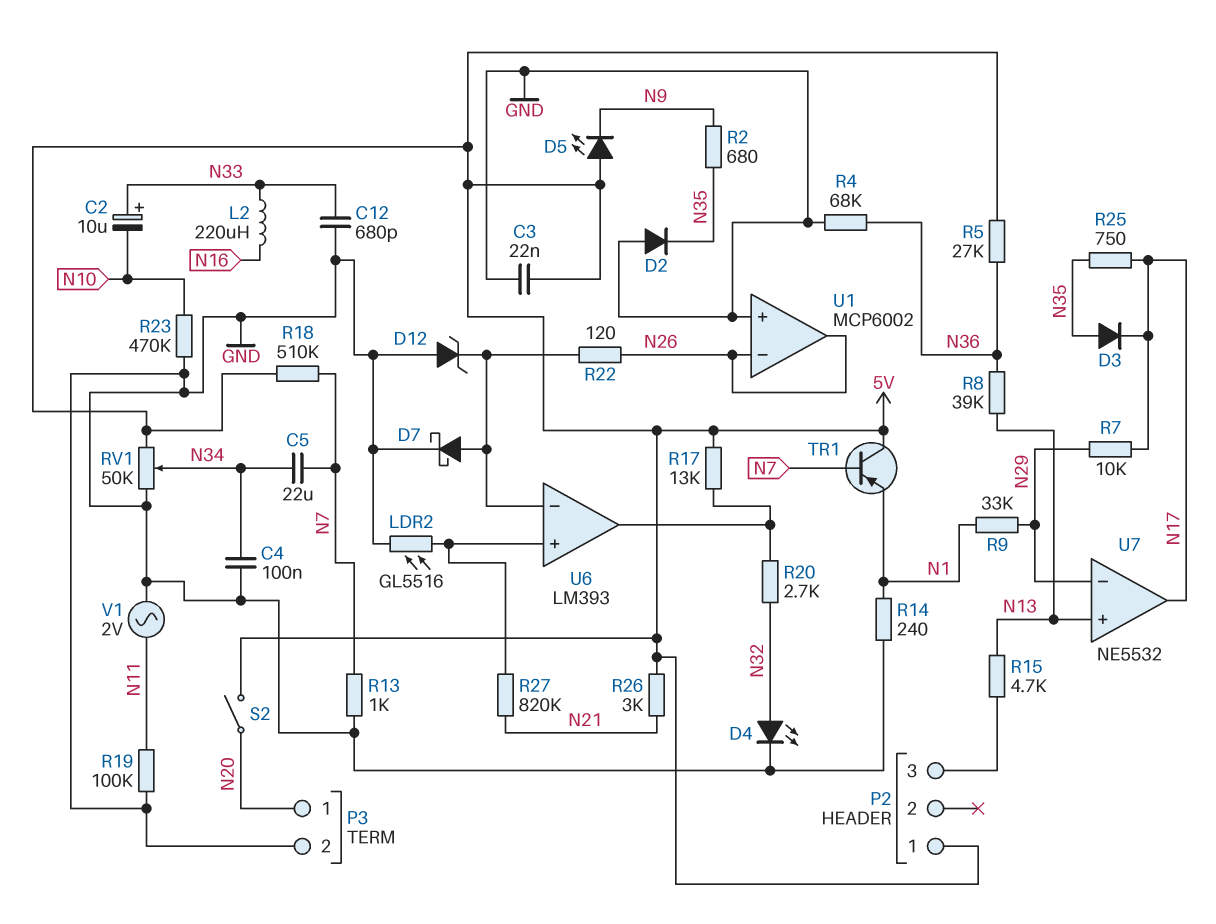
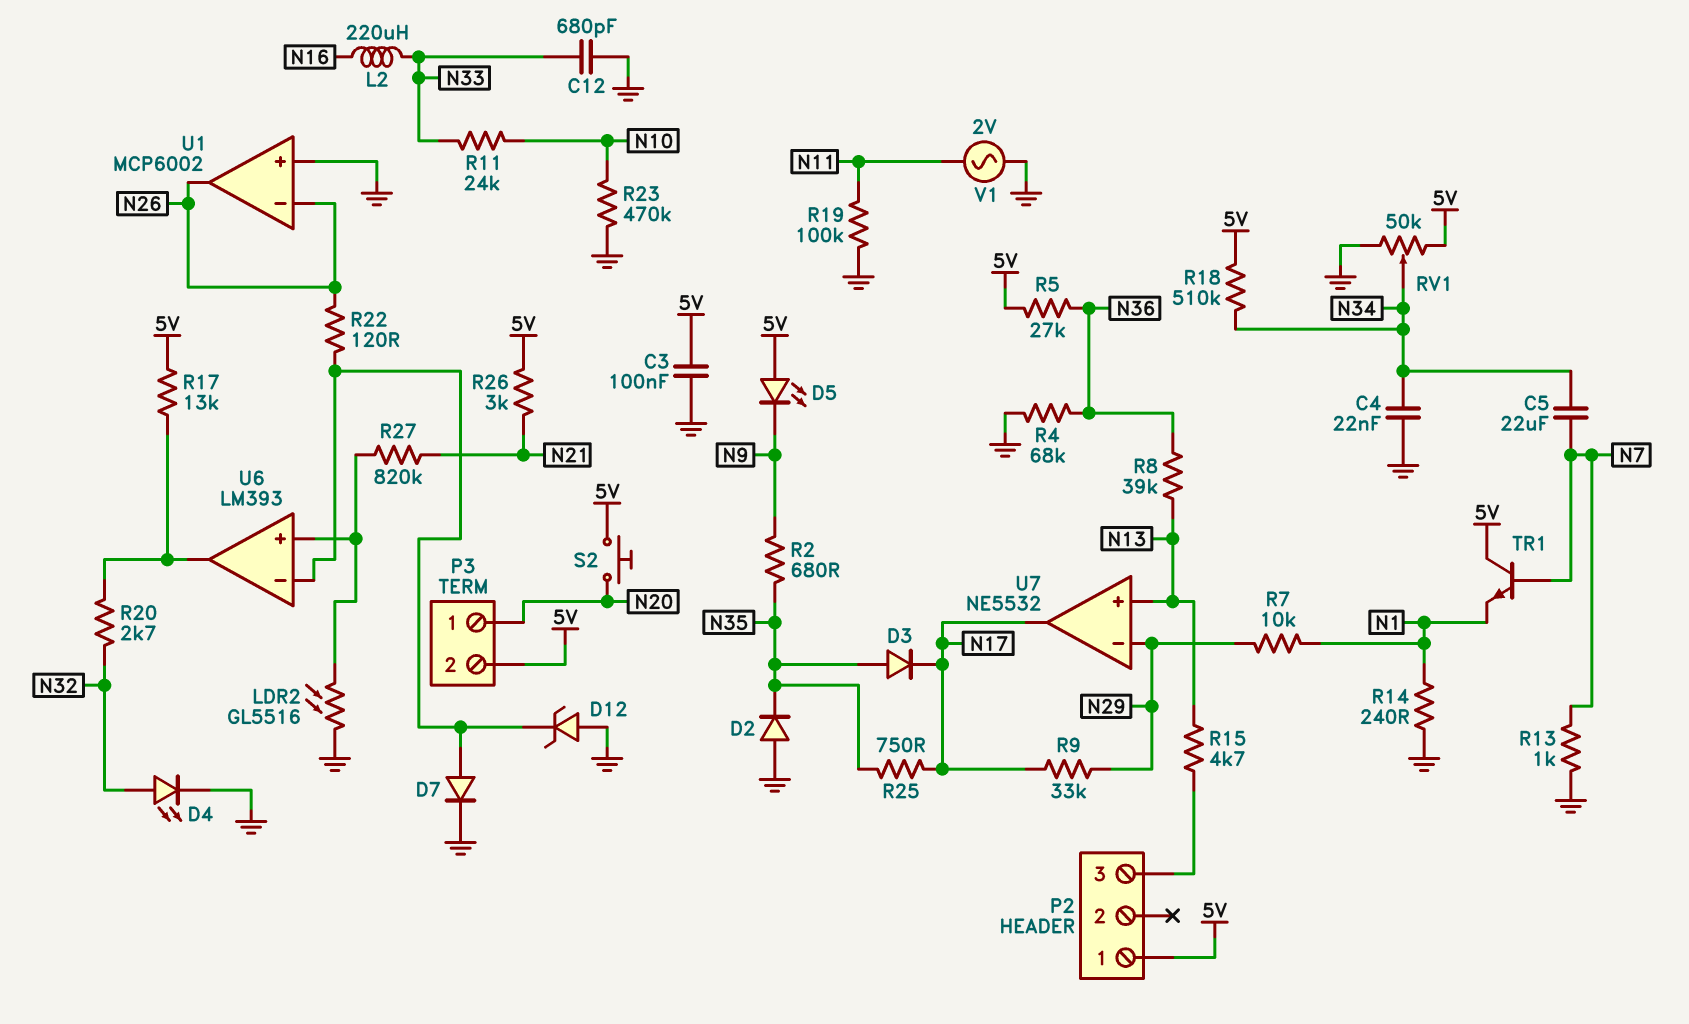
C2: 10uF (plus N33, minus N10) -> none
C3: 22nF (5V, GND) -> 100nF (5V, GND)
C4: 100nF (GND, N34) -> 22nF (GND, N34)
D7: schottky (A U6/in-, K GND) -> diode (A U6/in-, K GND)
P3 pin 2: GND -> 5V
R7: 10k (N17, N29) -> 10k (N1, N29)
R9: 33k (N1, N29) -> 33k (N17, N29)
R11: none -> 24k (N10, N33)
R18: 510k (5V, N7) -> 510k (5V, N34)
S2: switch (5V, N20) -> button (5V, N20)
TR1: PNP (B N7, C 5V, E N1) -> NPN (B N7, C 5V, E N1)

